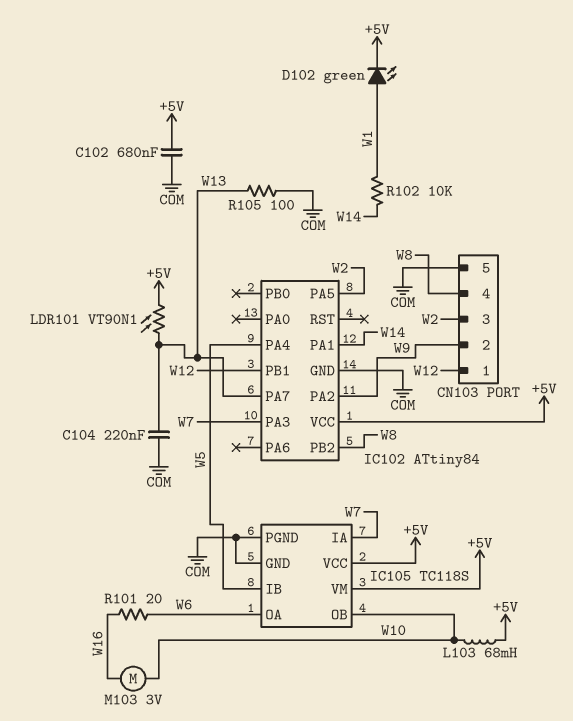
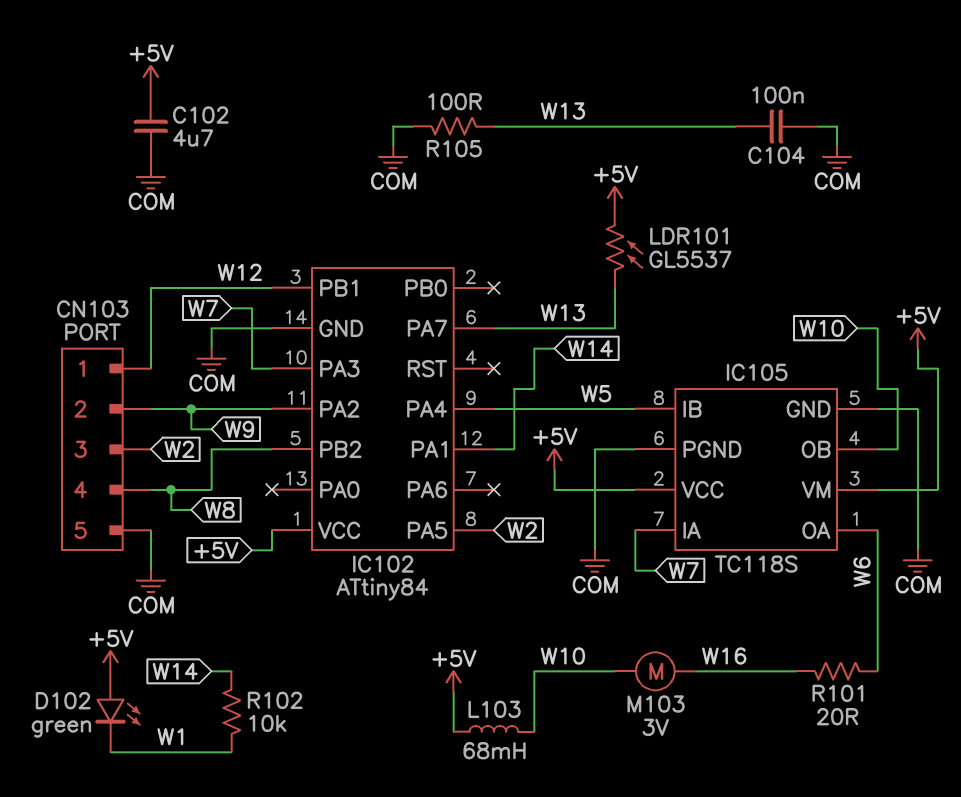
C102: 680nF (+5V, COM) -> 4.7uF (+5V, COM)
C104: 220nF (COM, W13) -> 100nF (COM, W13)
D102: LED green (A W1, K +5V) -> LED green (A +5V, K W1)
LDR101: VT90N1 (+5V, W13) -> GL5537 (+5V, W13)

